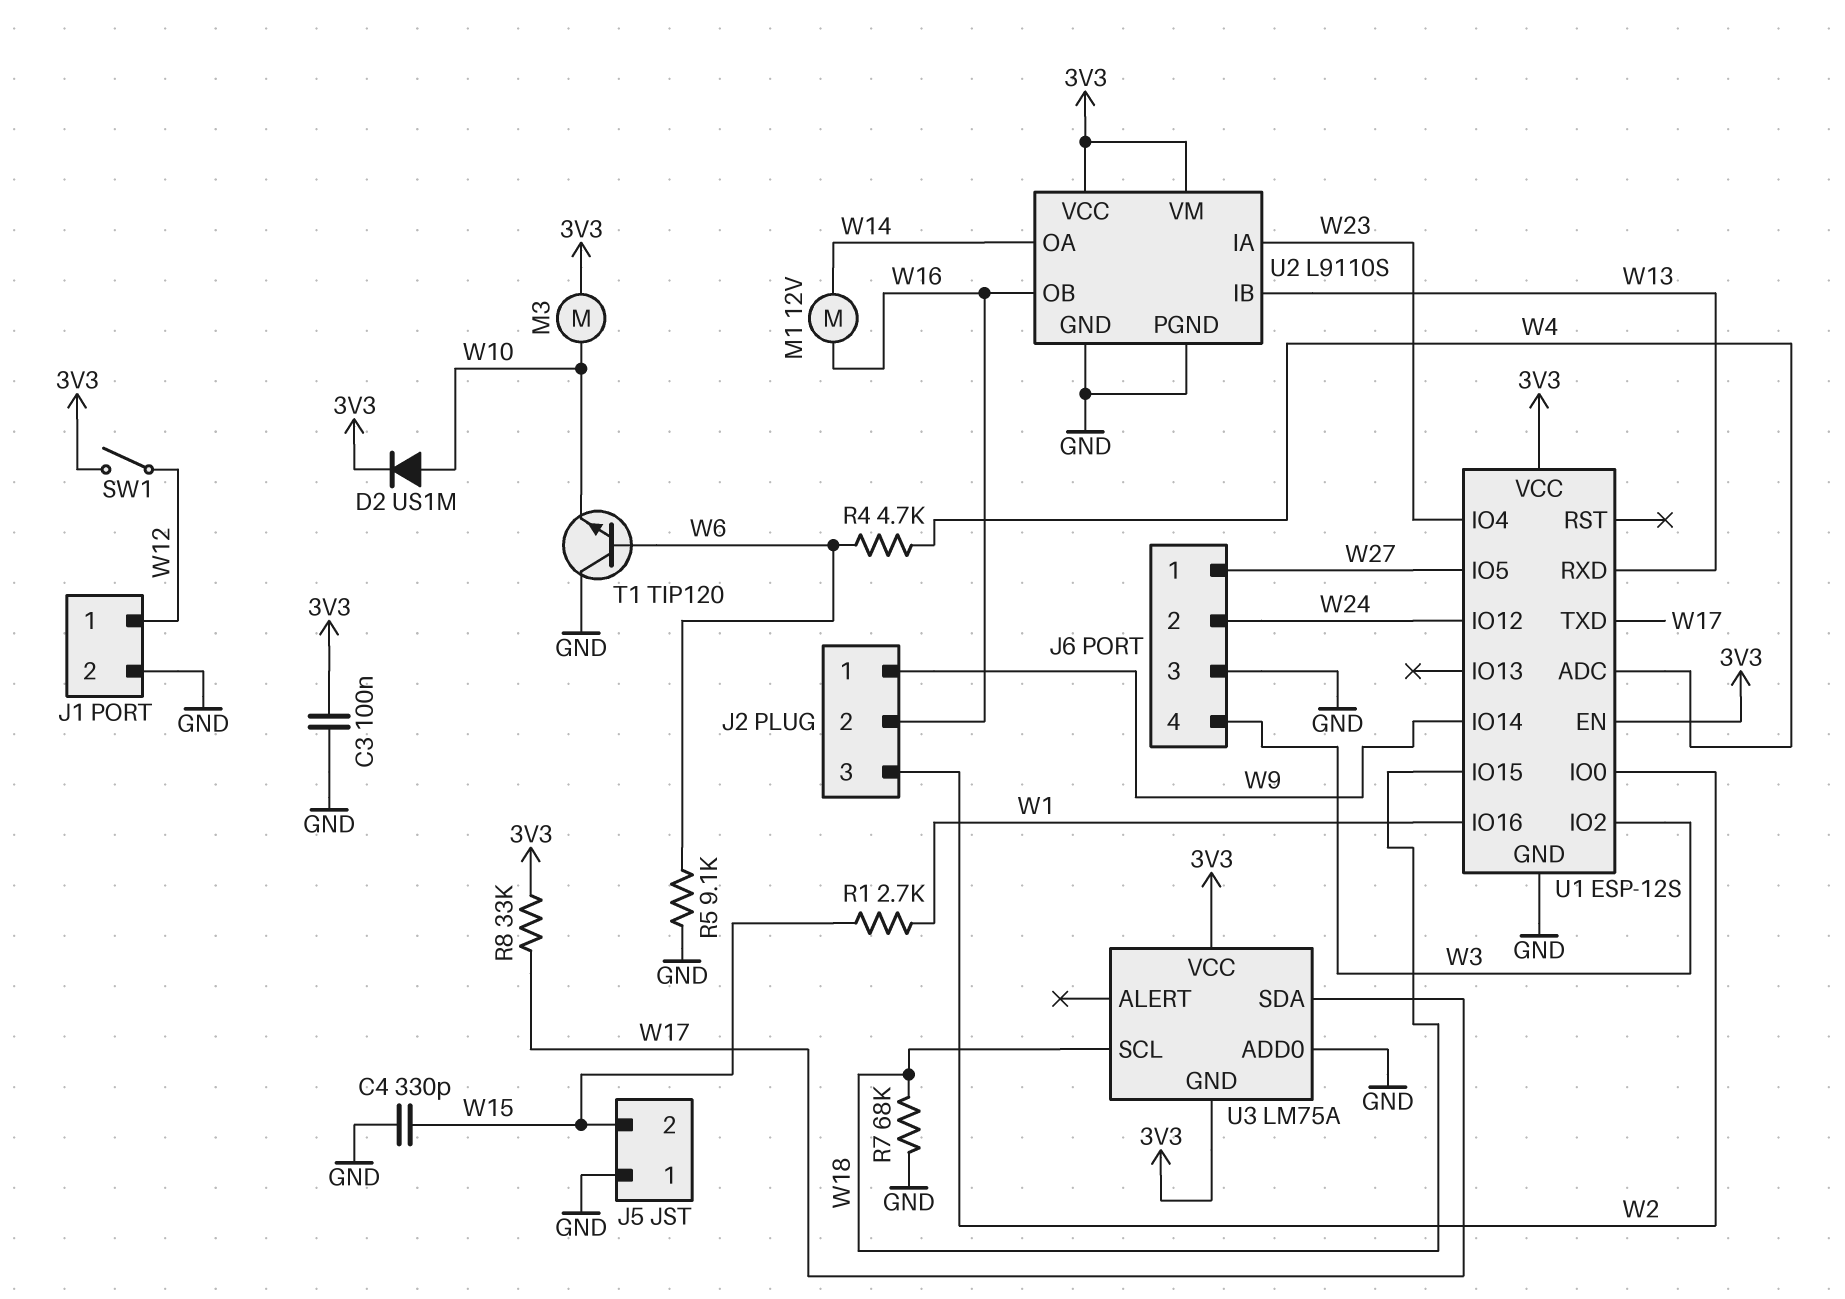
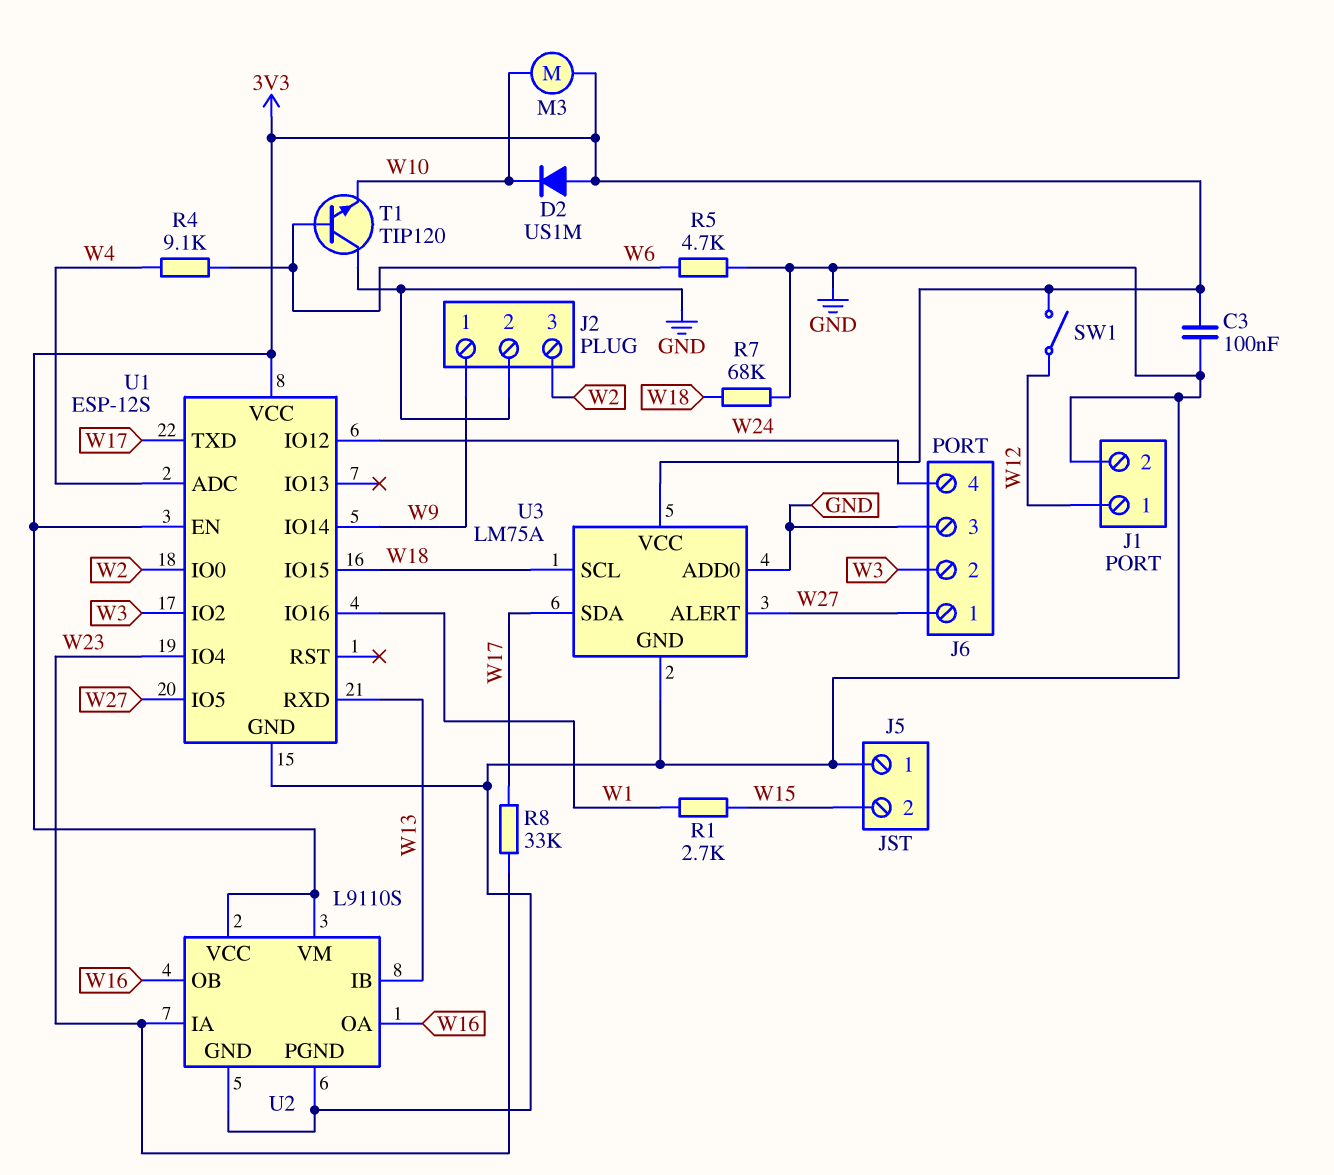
C4: 330pF (GND, W15) -> none
D2: diode US1M (A W10, K 3V3) -> diode US1M (A 3V3, K W10)
J2 pin 2: W16 -> GND
J6 pin 2: W24 -> W3
J6 pin 4: W3 -> W24
M1: motor 12V (W14, W16) -> none
R4: 4.7k (W4, W6) -> 9.1k (W4, W6)
R5: 9.1k (GND, W6) -> 4.7k (GND, W6)
R8: 33k (3V3, W17) -> 33k (W17, W23)
U2 pin OA: W14 -> W16
U3 pin ALERT: none -> W27
U3 pin GND: 3V3 -> GND

